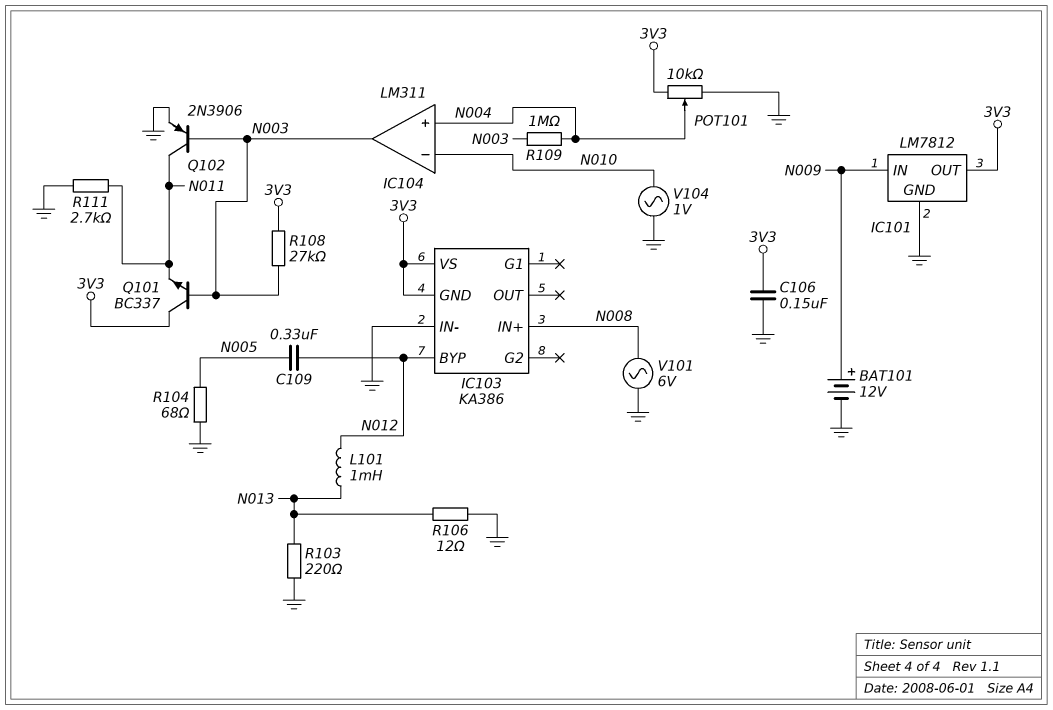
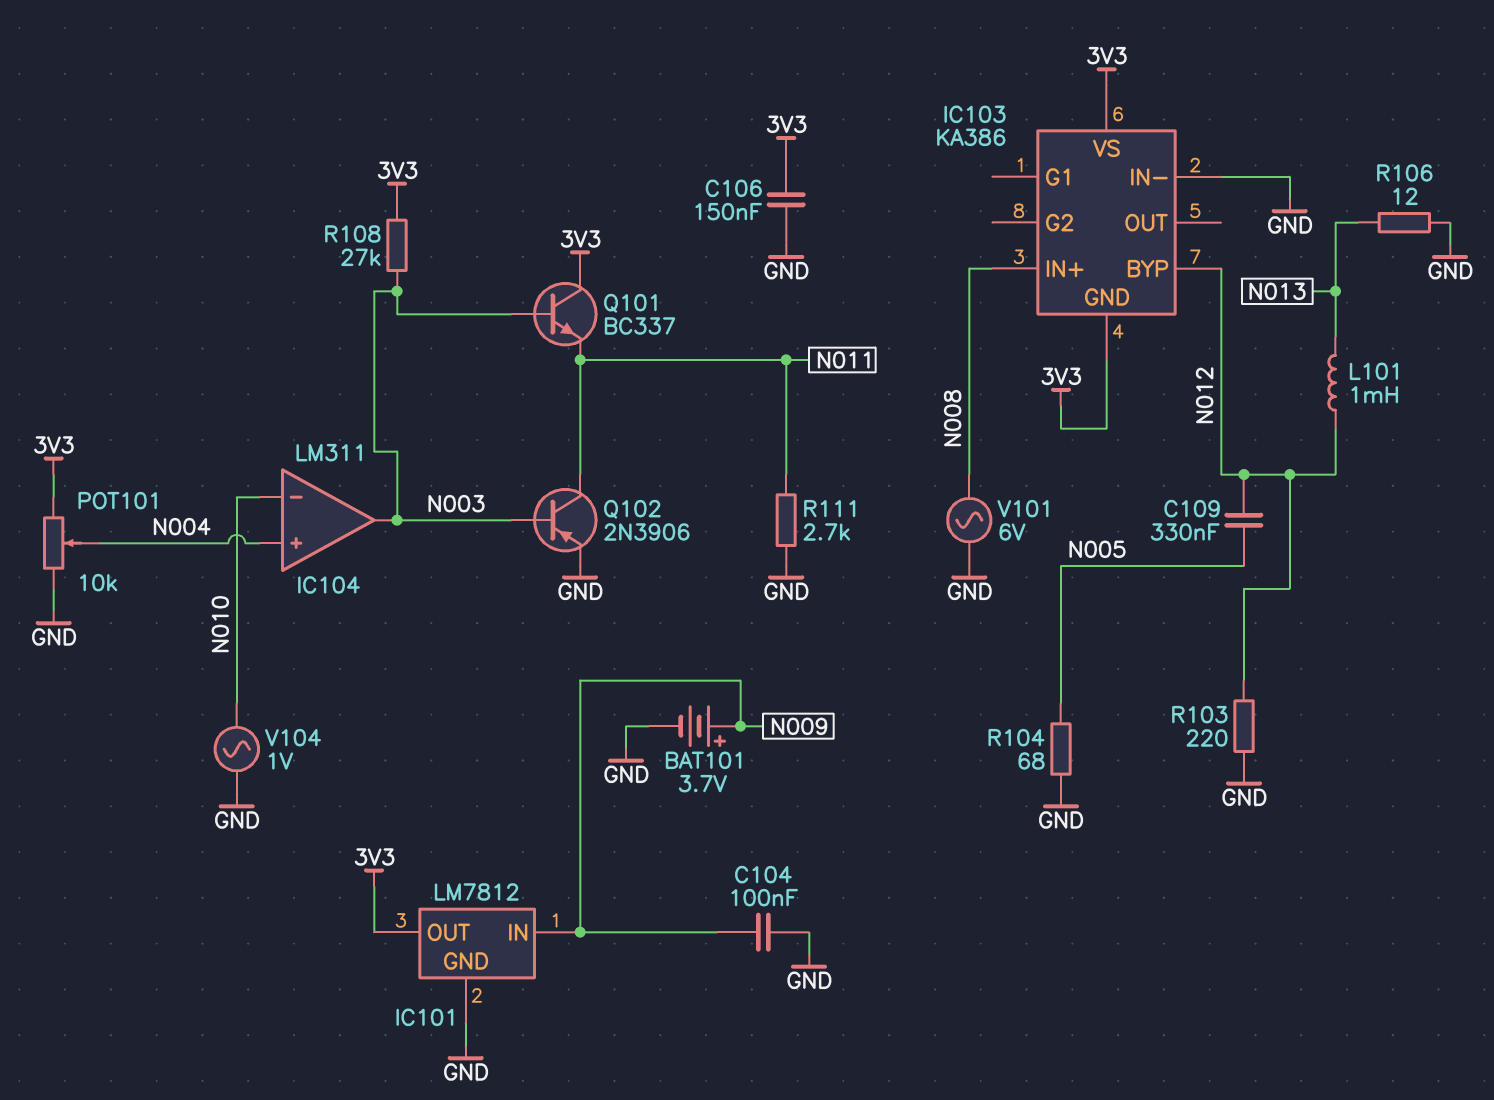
BAT101: 12V (plus N009, minus GND) -> 3.7V (plus N009, minus GND)
C104: none -> 100nF (GND, N009)
R103: 220 (GND, N013) -> 220 (GND, N012)
R109: 1M (N003, N004) -> none

